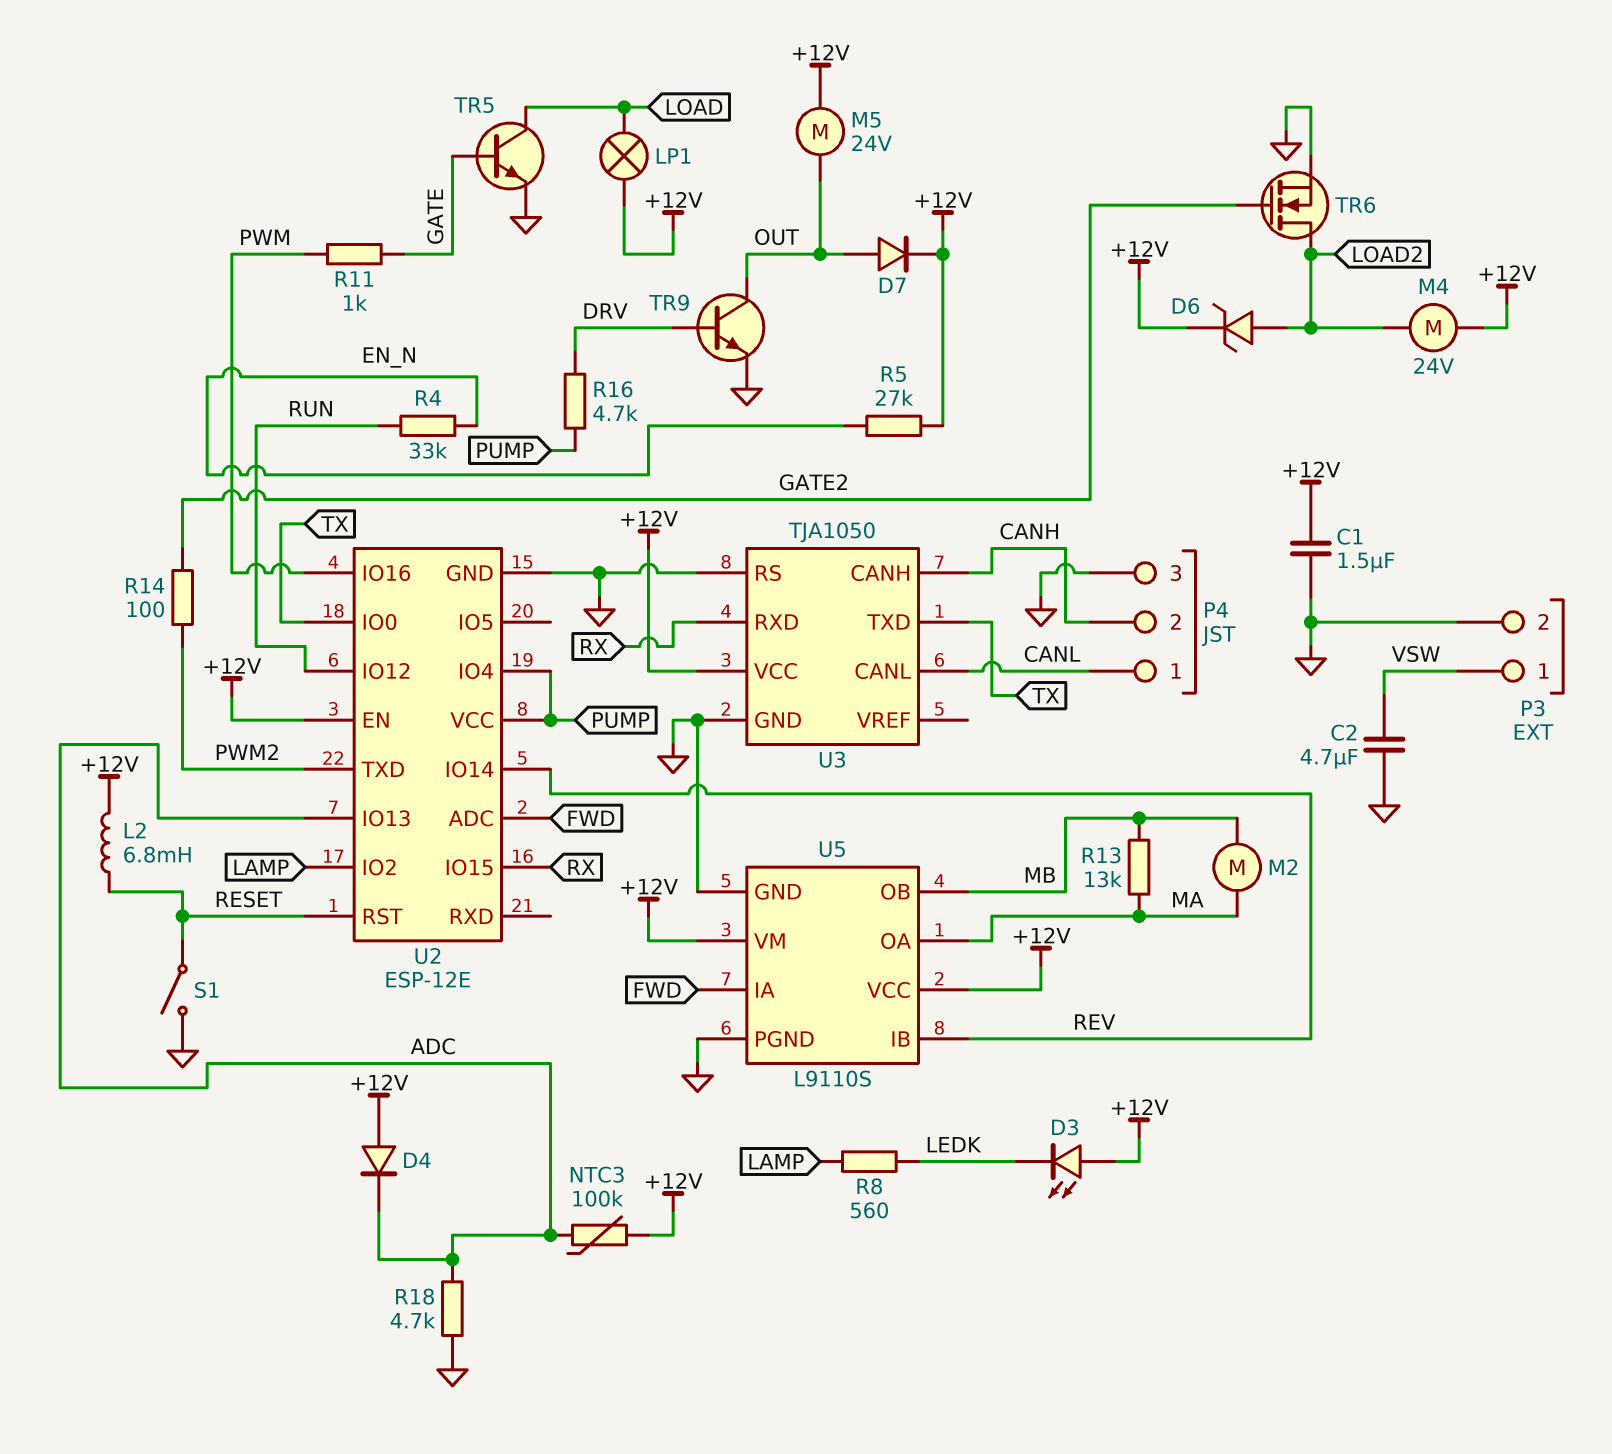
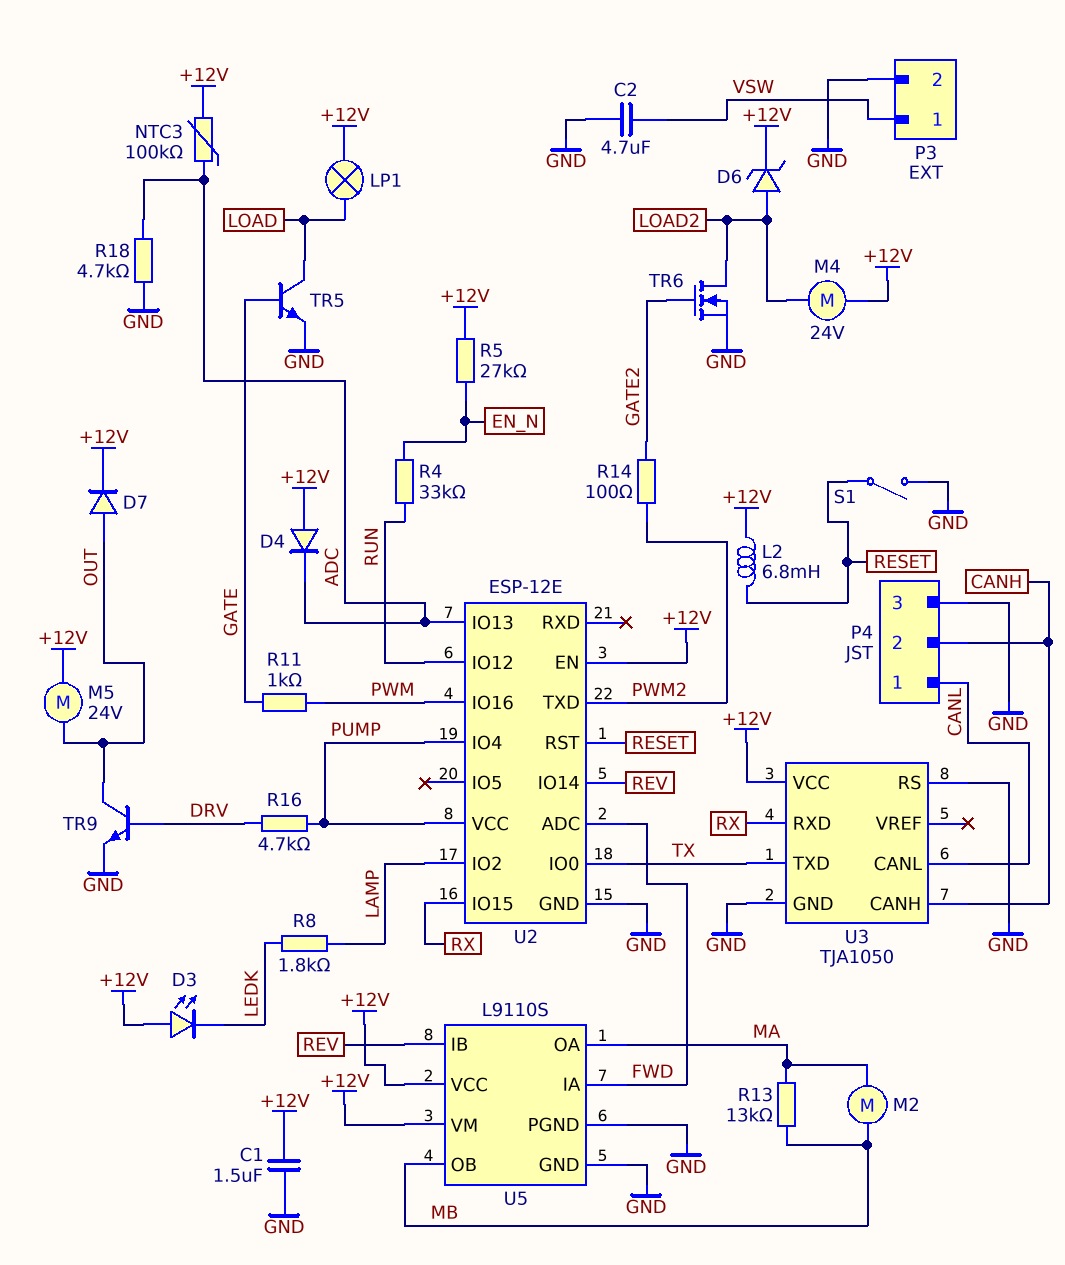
R8: 560 (LAMP, LEDK) -> 1.8k (LAMP, LEDK)

